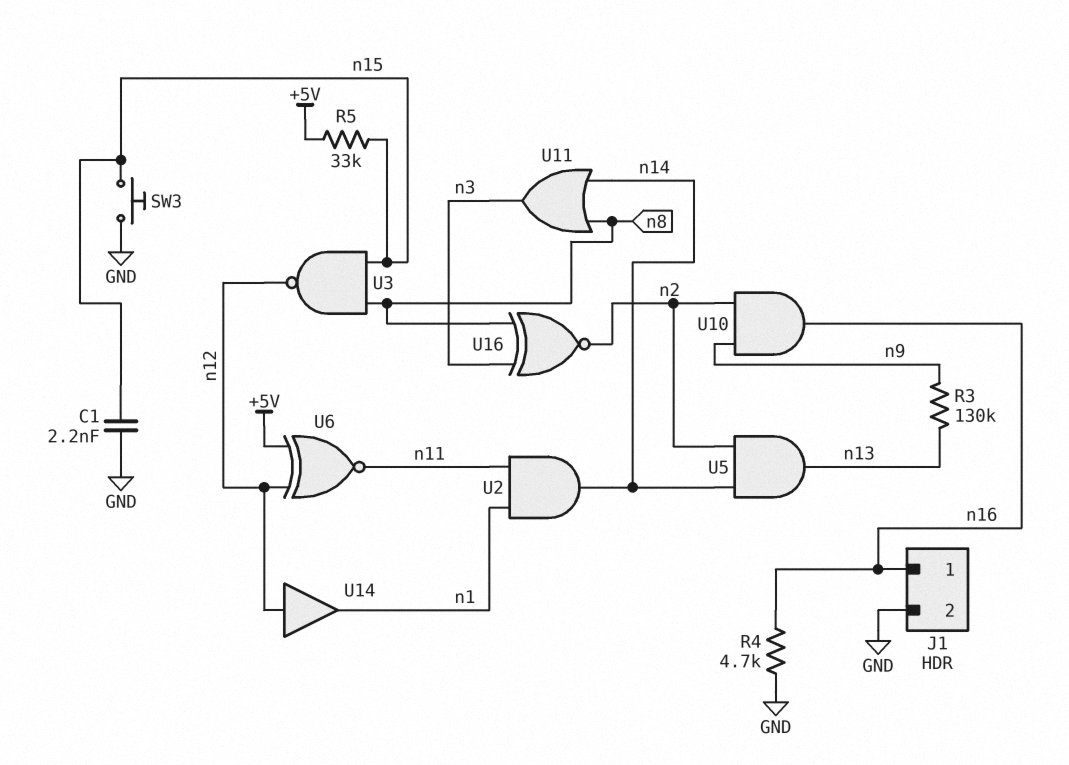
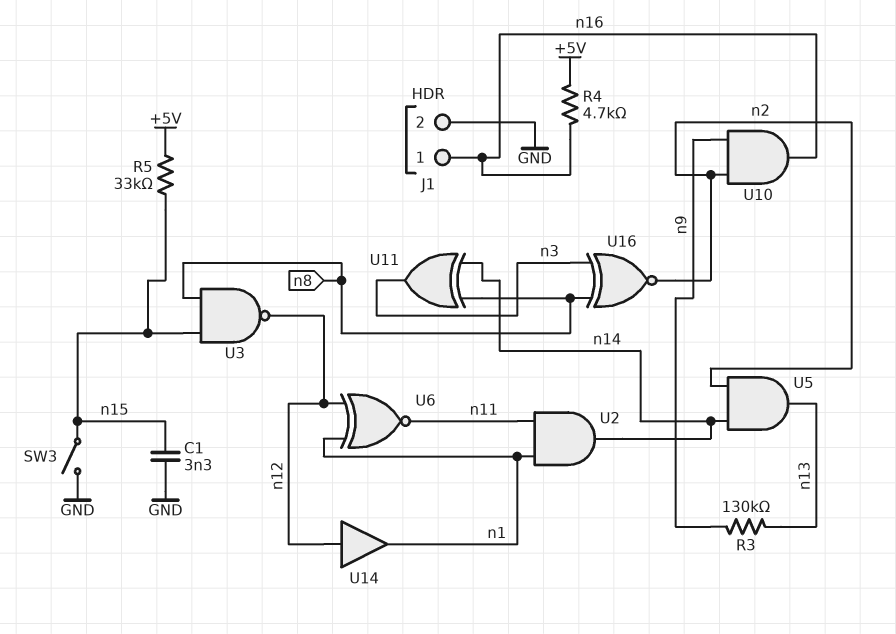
C1: 2.2nF (GND, n15) -> 3.3nF (GND, n15)
R4: 4.7k (GND, n16) -> 4.7k (+5V, n16)
SW3: button (GND, n15) -> switch (GND, n15)
U6: XNOR (in +5V, in n12, out n11) -> XNOR (in n1, in n12, out n11)
U11: OR (in n8, in n14, out n3) -> XOR (in n8, in n14, out n3)

